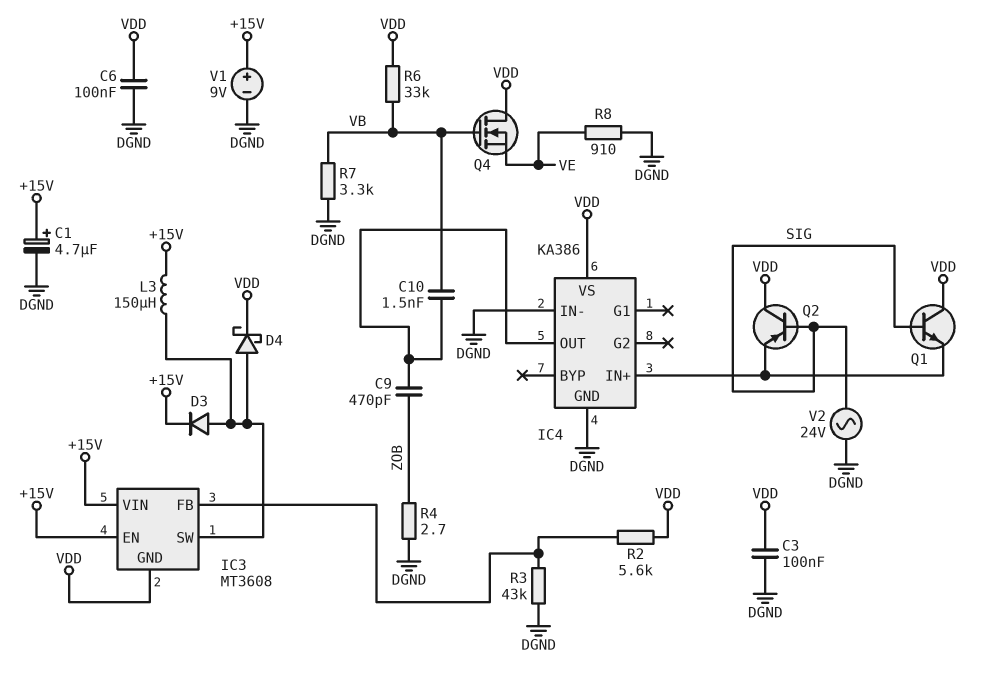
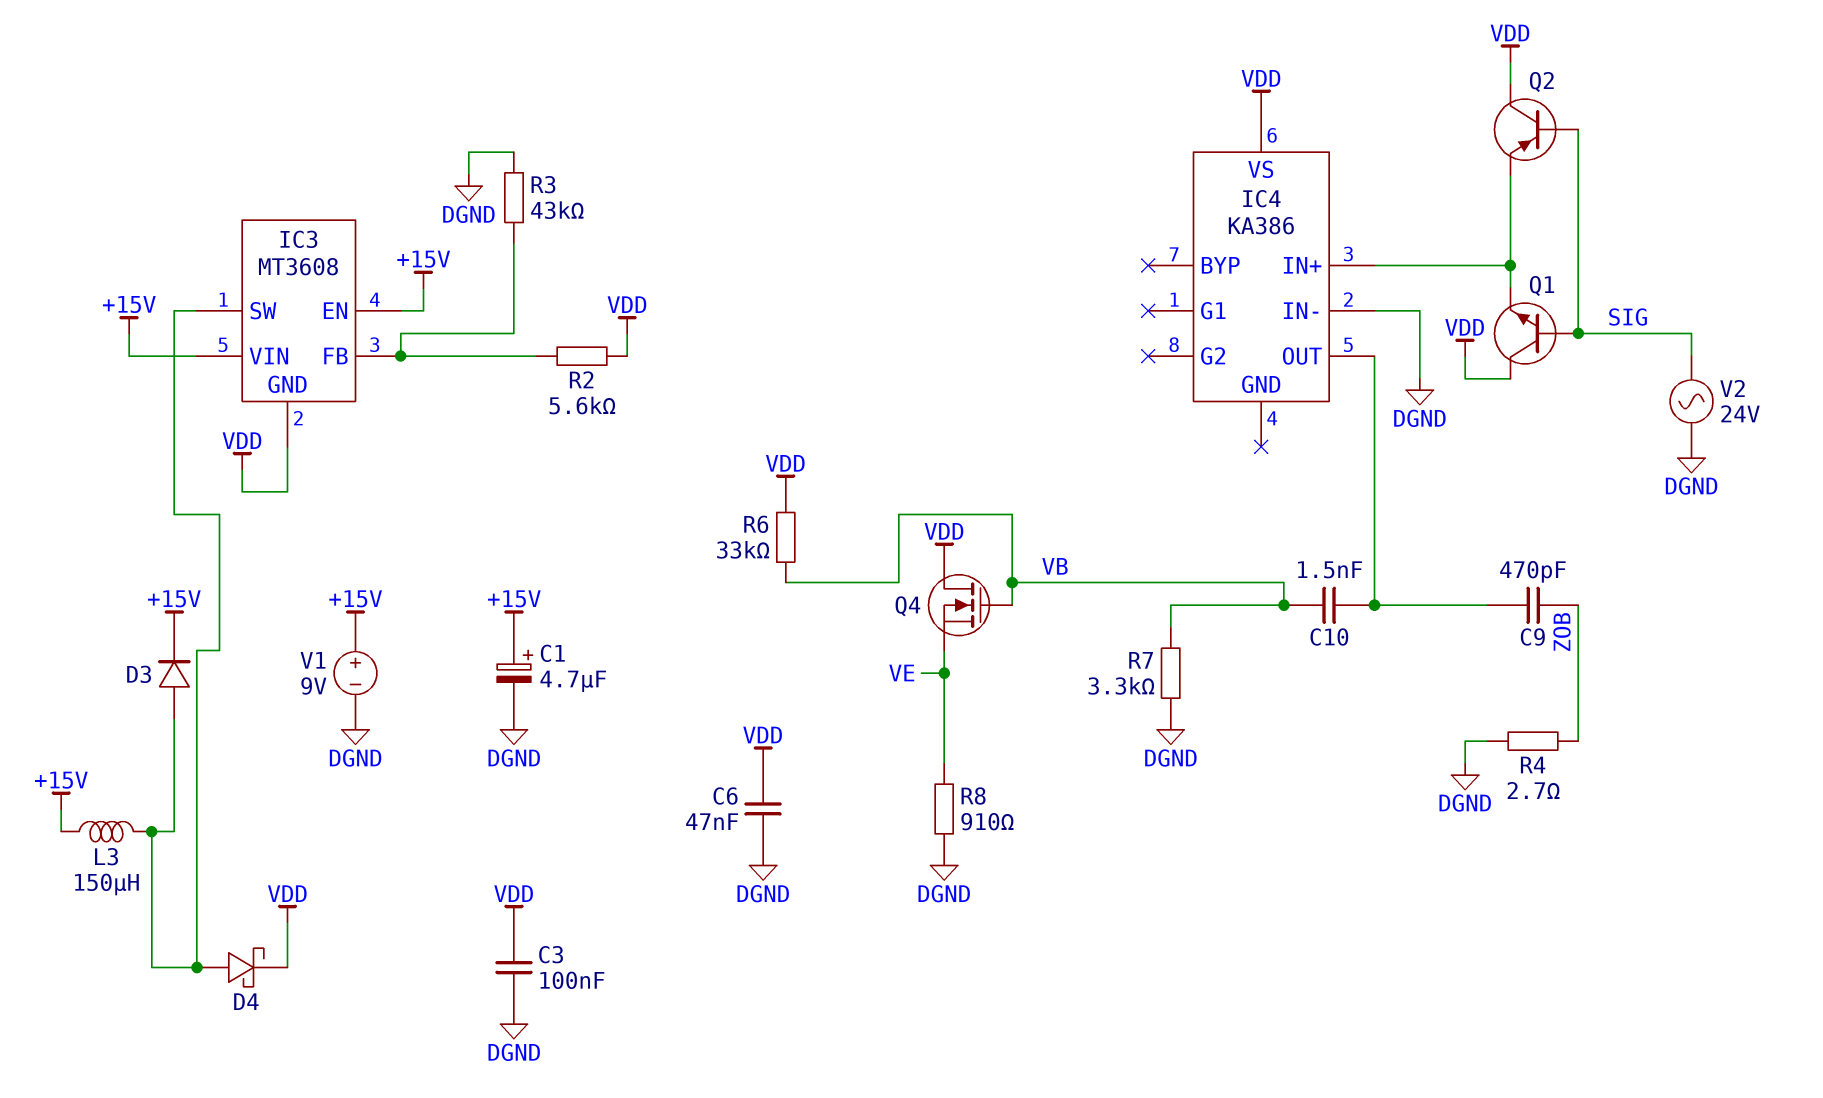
C6: 100nF (DGND, VDD) -> 47nF (DGND, VDD)
IC4 pin GND: DGND -> none

